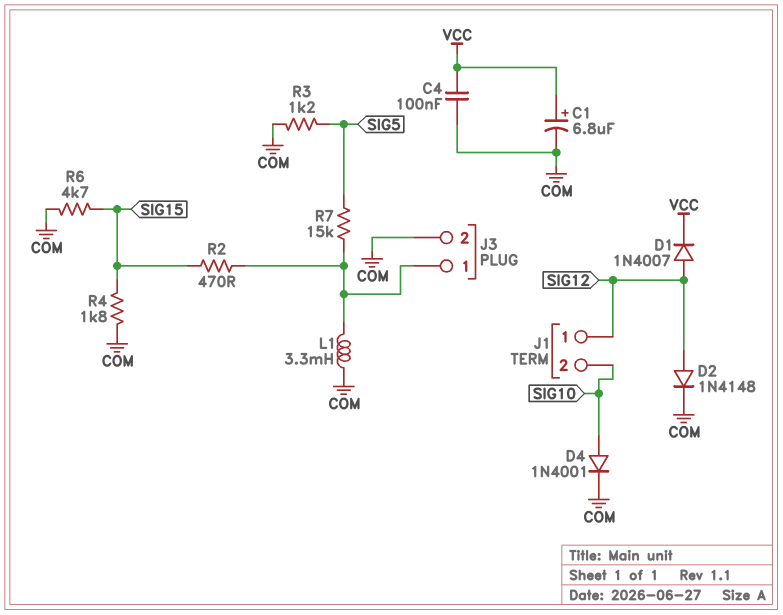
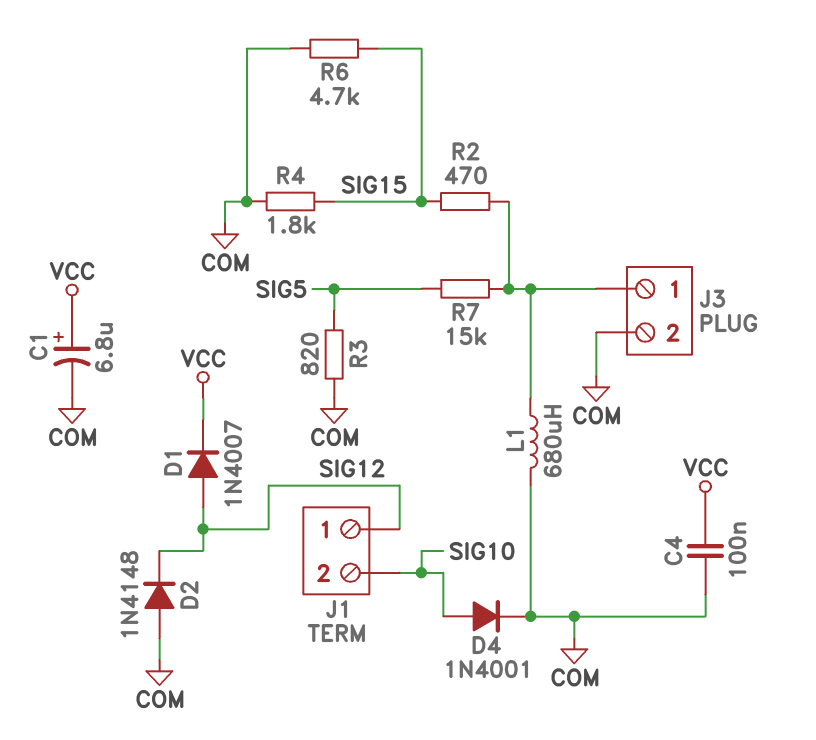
D2: diode 1N4148 (A SIG12, K COM) -> diode 1N4148 (A COM, K SIG12)
L1: 3.3mH (COM, J3/1) -> 680uH (COM, J3/1)
R3: 1.2k (COM, SIG5) -> 820 (COM, SIG5)

